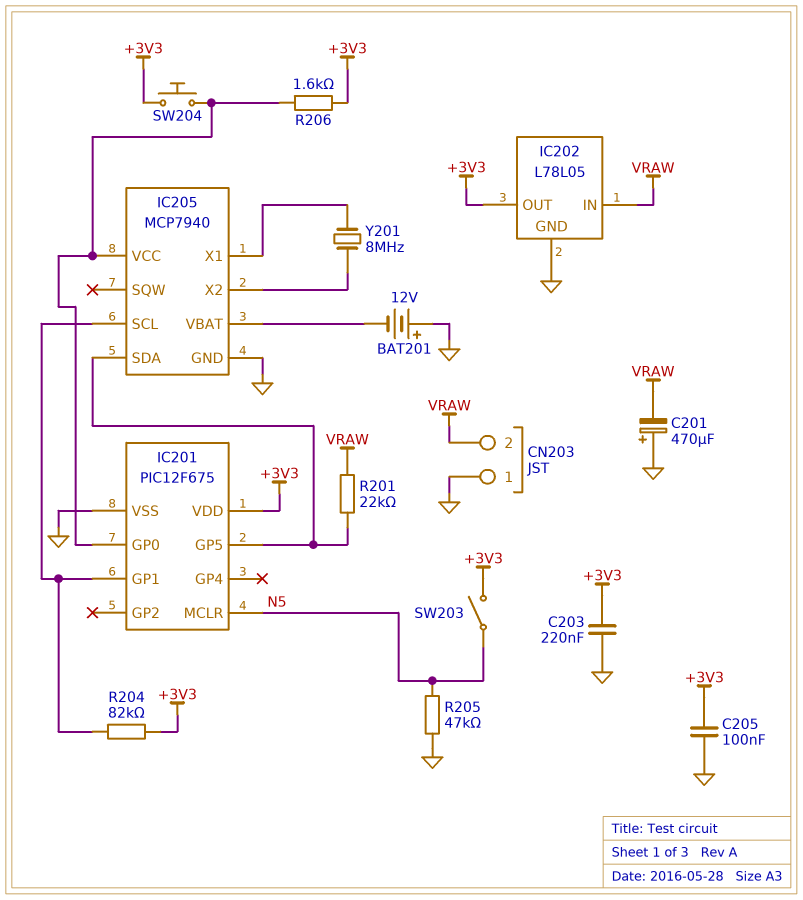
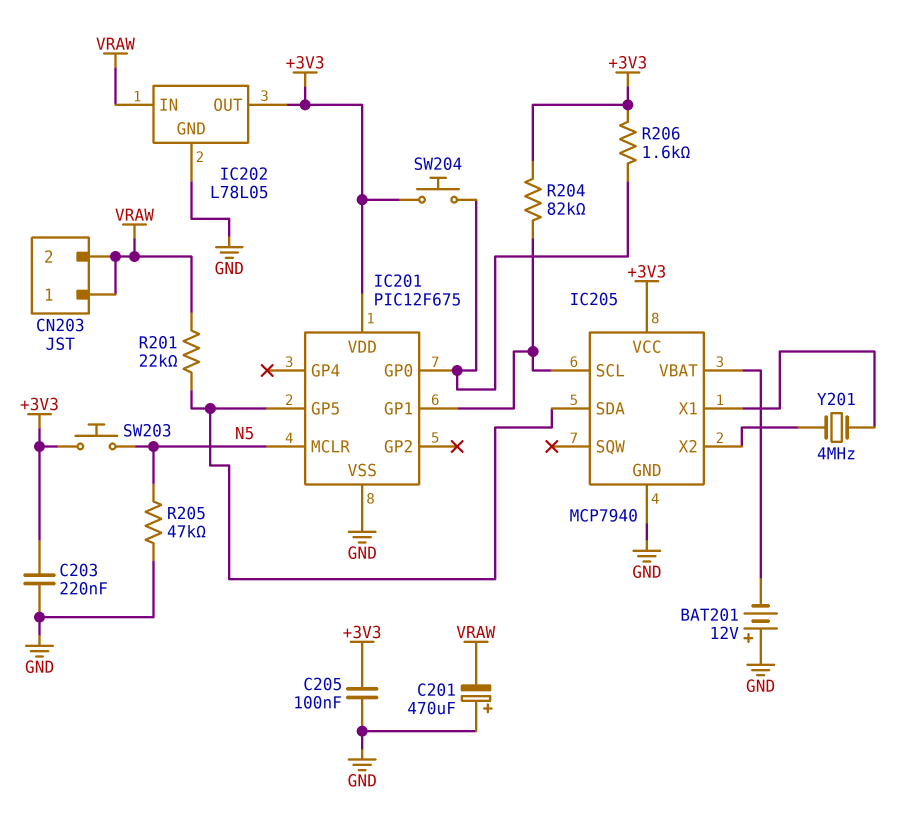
CN203 pin 1: GND -> VRAW
IC205 pin VCC: IC201/GP0 -> +3V3
SW203: switch (+3V3, N5) -> button (+3V3, N5)
Y201: 8MHz (IC205/X1, IC205/X2) -> 4MHz (IC205/X1, IC205/X2)

